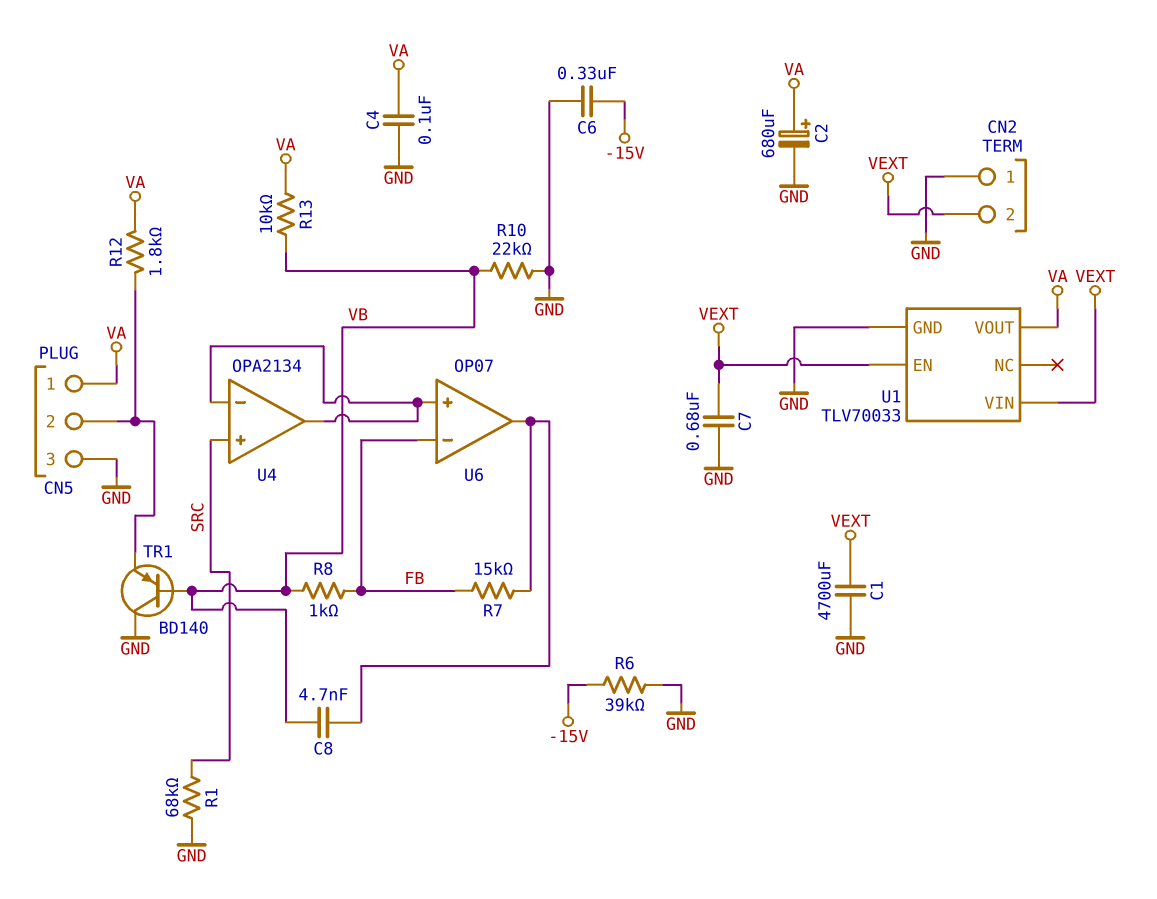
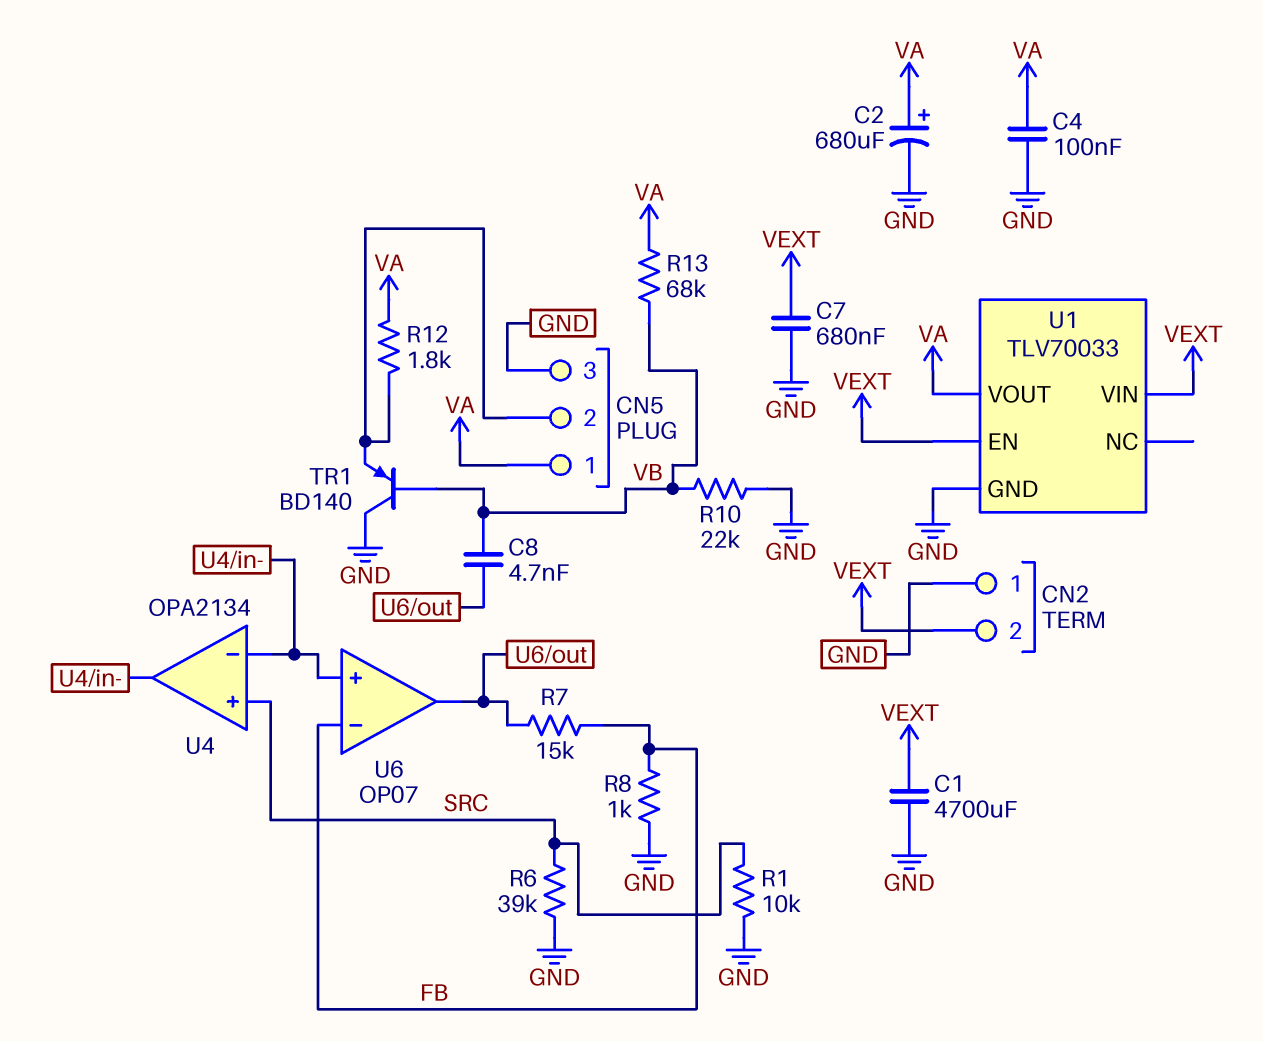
C6: 330nF (-15V, GND) -> none
R1: 68k (GND, SRC) -> 10k (GND, SRC)
R6: 39k (-15V, GND) -> 39k (GND, SRC)
R8: 1k (FB, VB) -> 1k (FB, GND)
R13: 10k (VA, VB) -> 68k (VA, VB)

